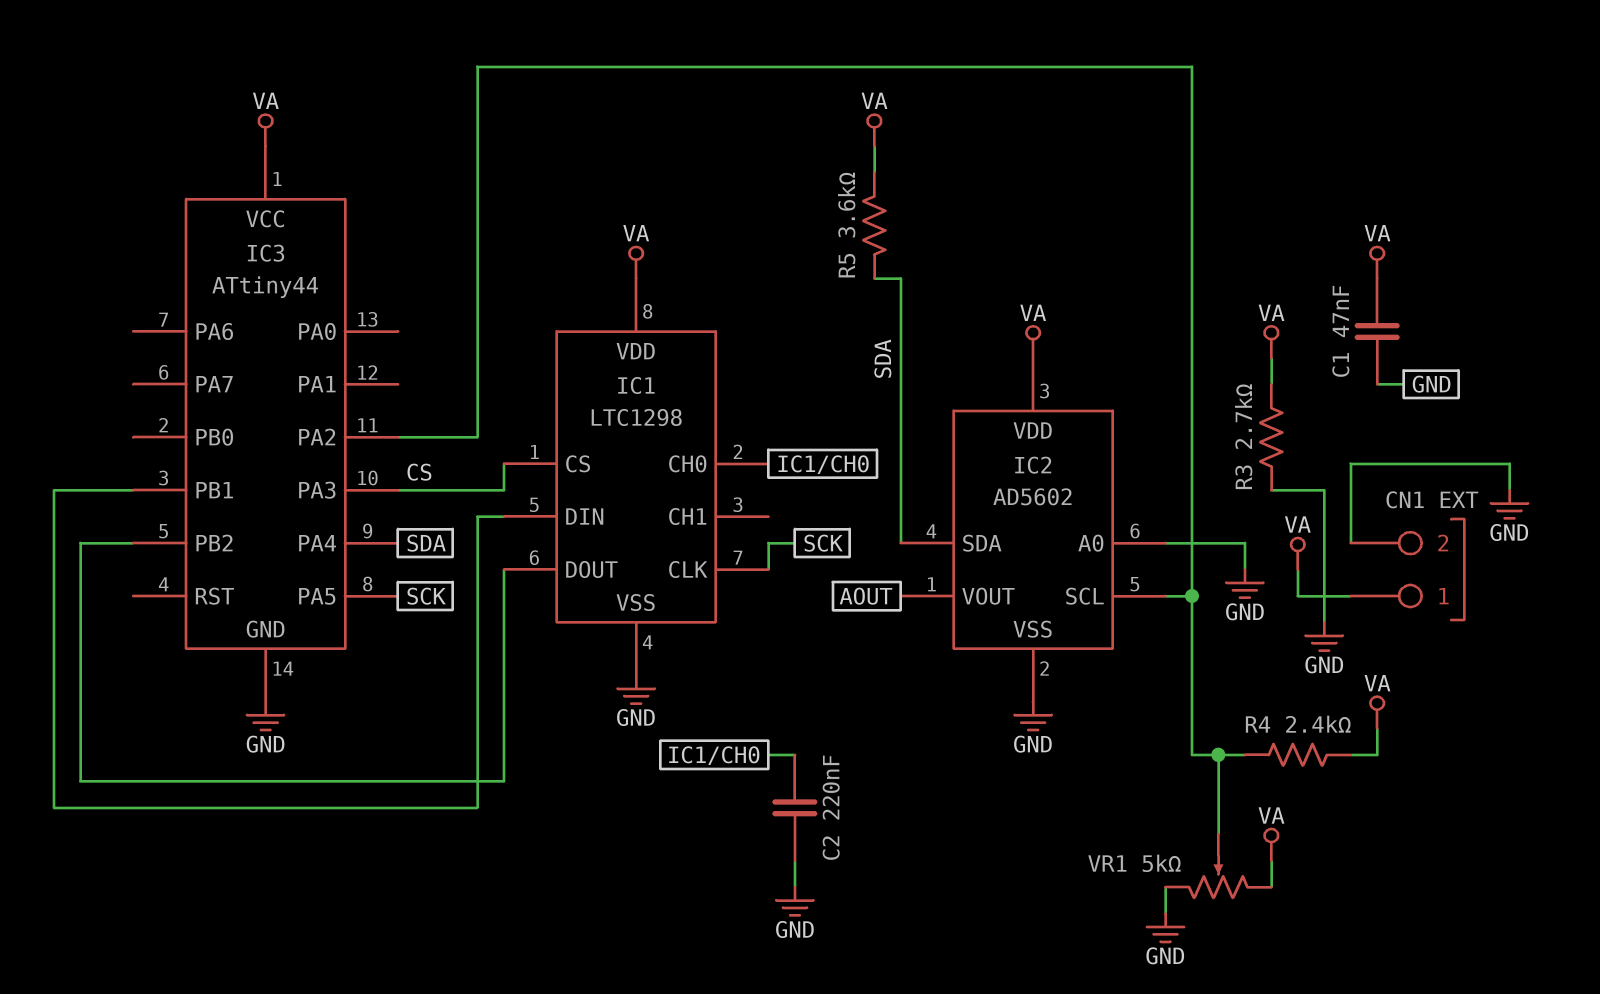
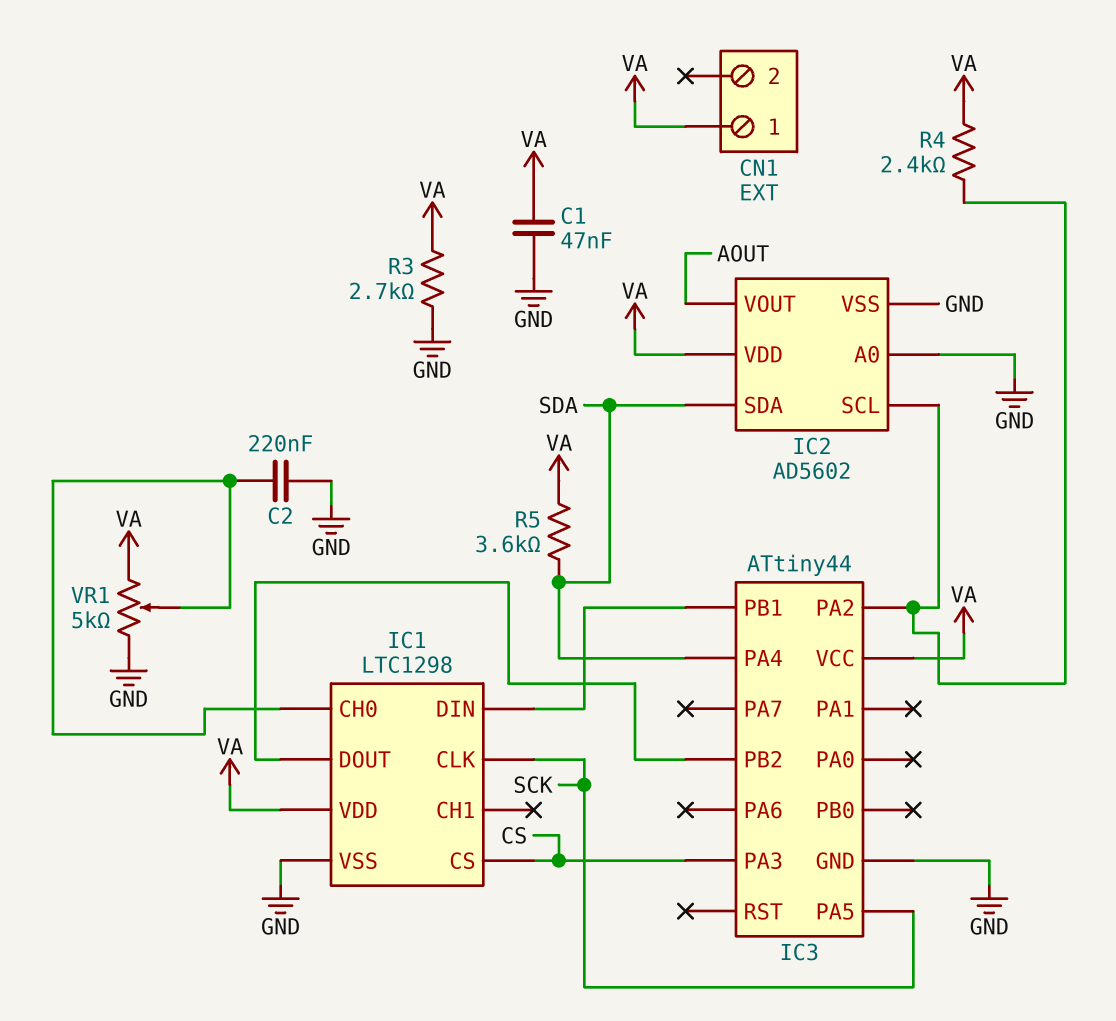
CN1 pin 2: GND -> none
VR1: 5k (GND, VA, wiper IC2/SCL) -> 5k (GND, VA, wiper IC1/CH0)

